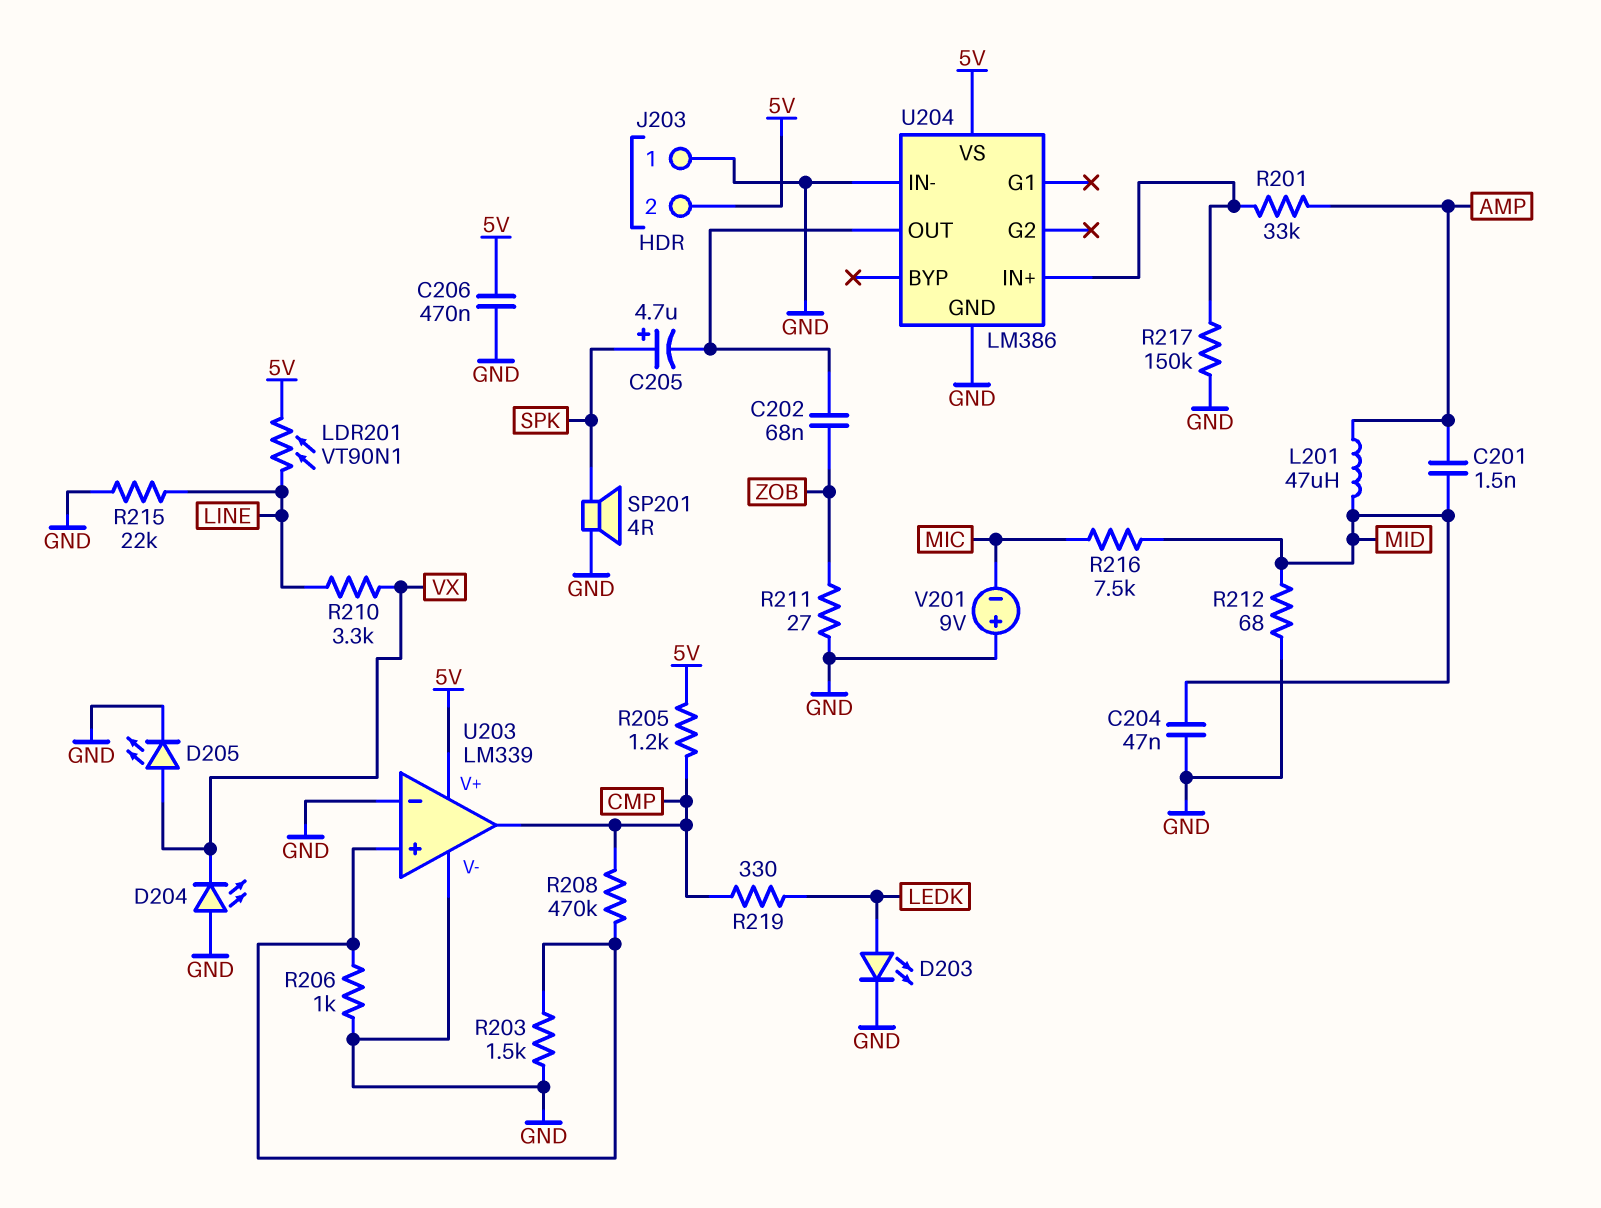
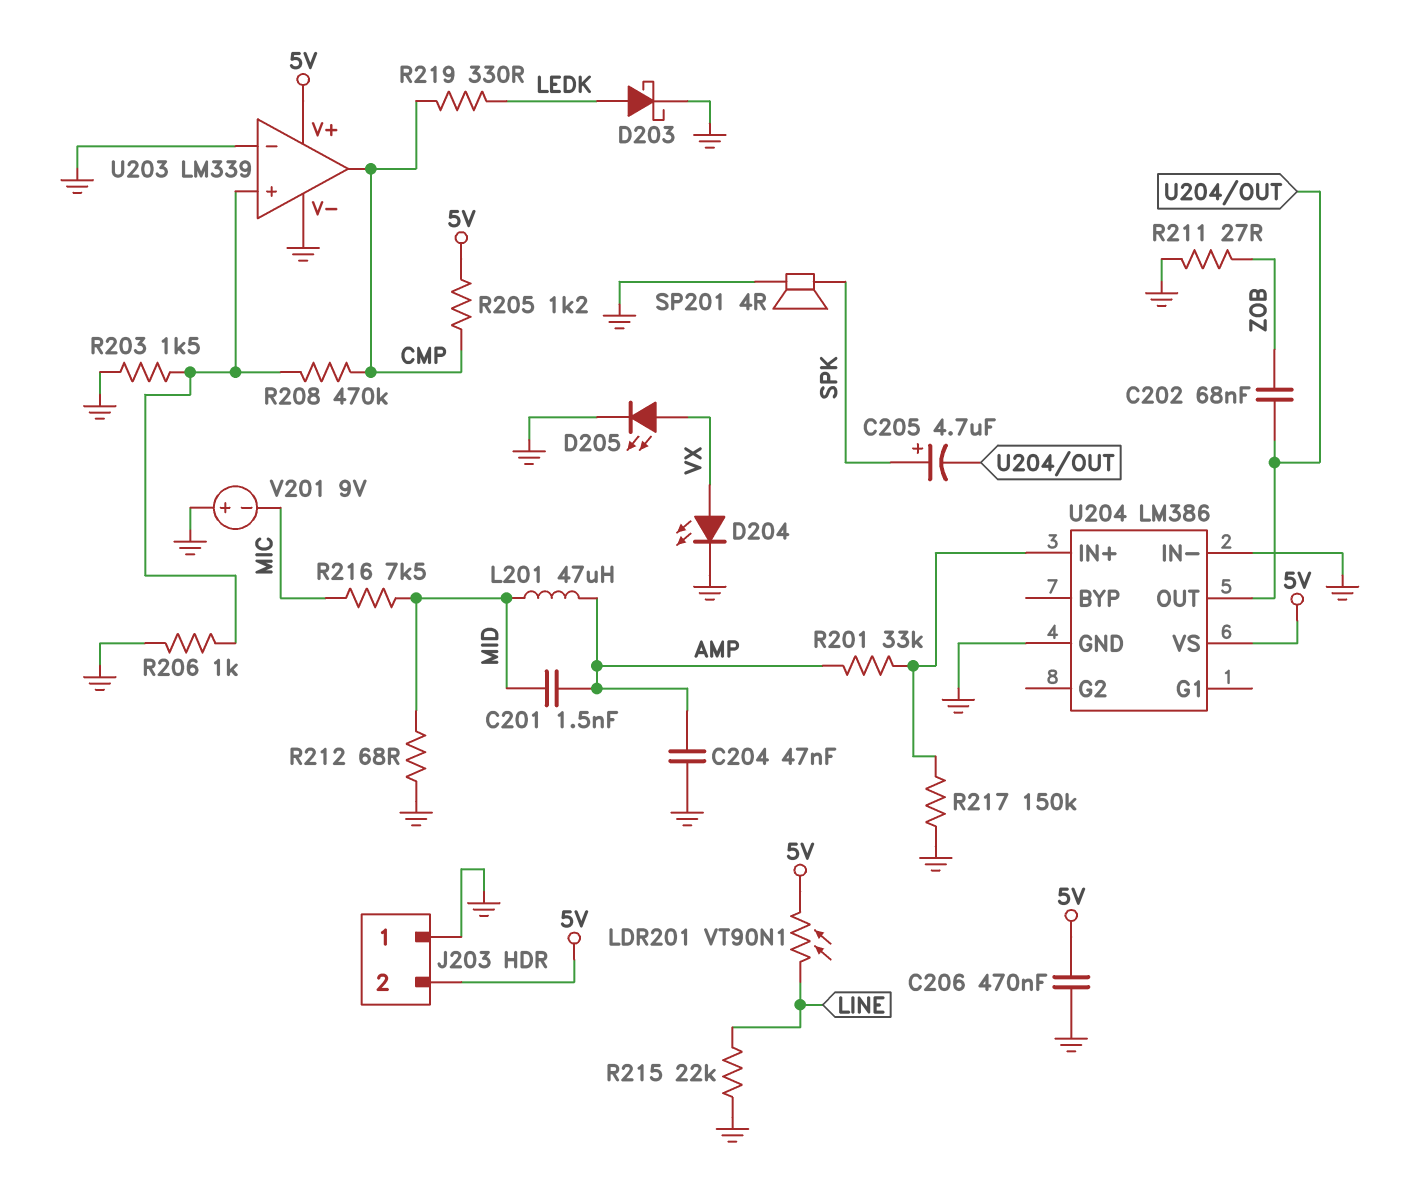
C204: 47nF (GND, MID) -> 47nF (AMP, GND)
D203: LED (A LEDK, K GND) -> schottky (A LEDK, K GND)
D204: LED (A GND, K VX) -> LED (A VX, K GND)
R210: 3.3k (LINE, VX) -> none

